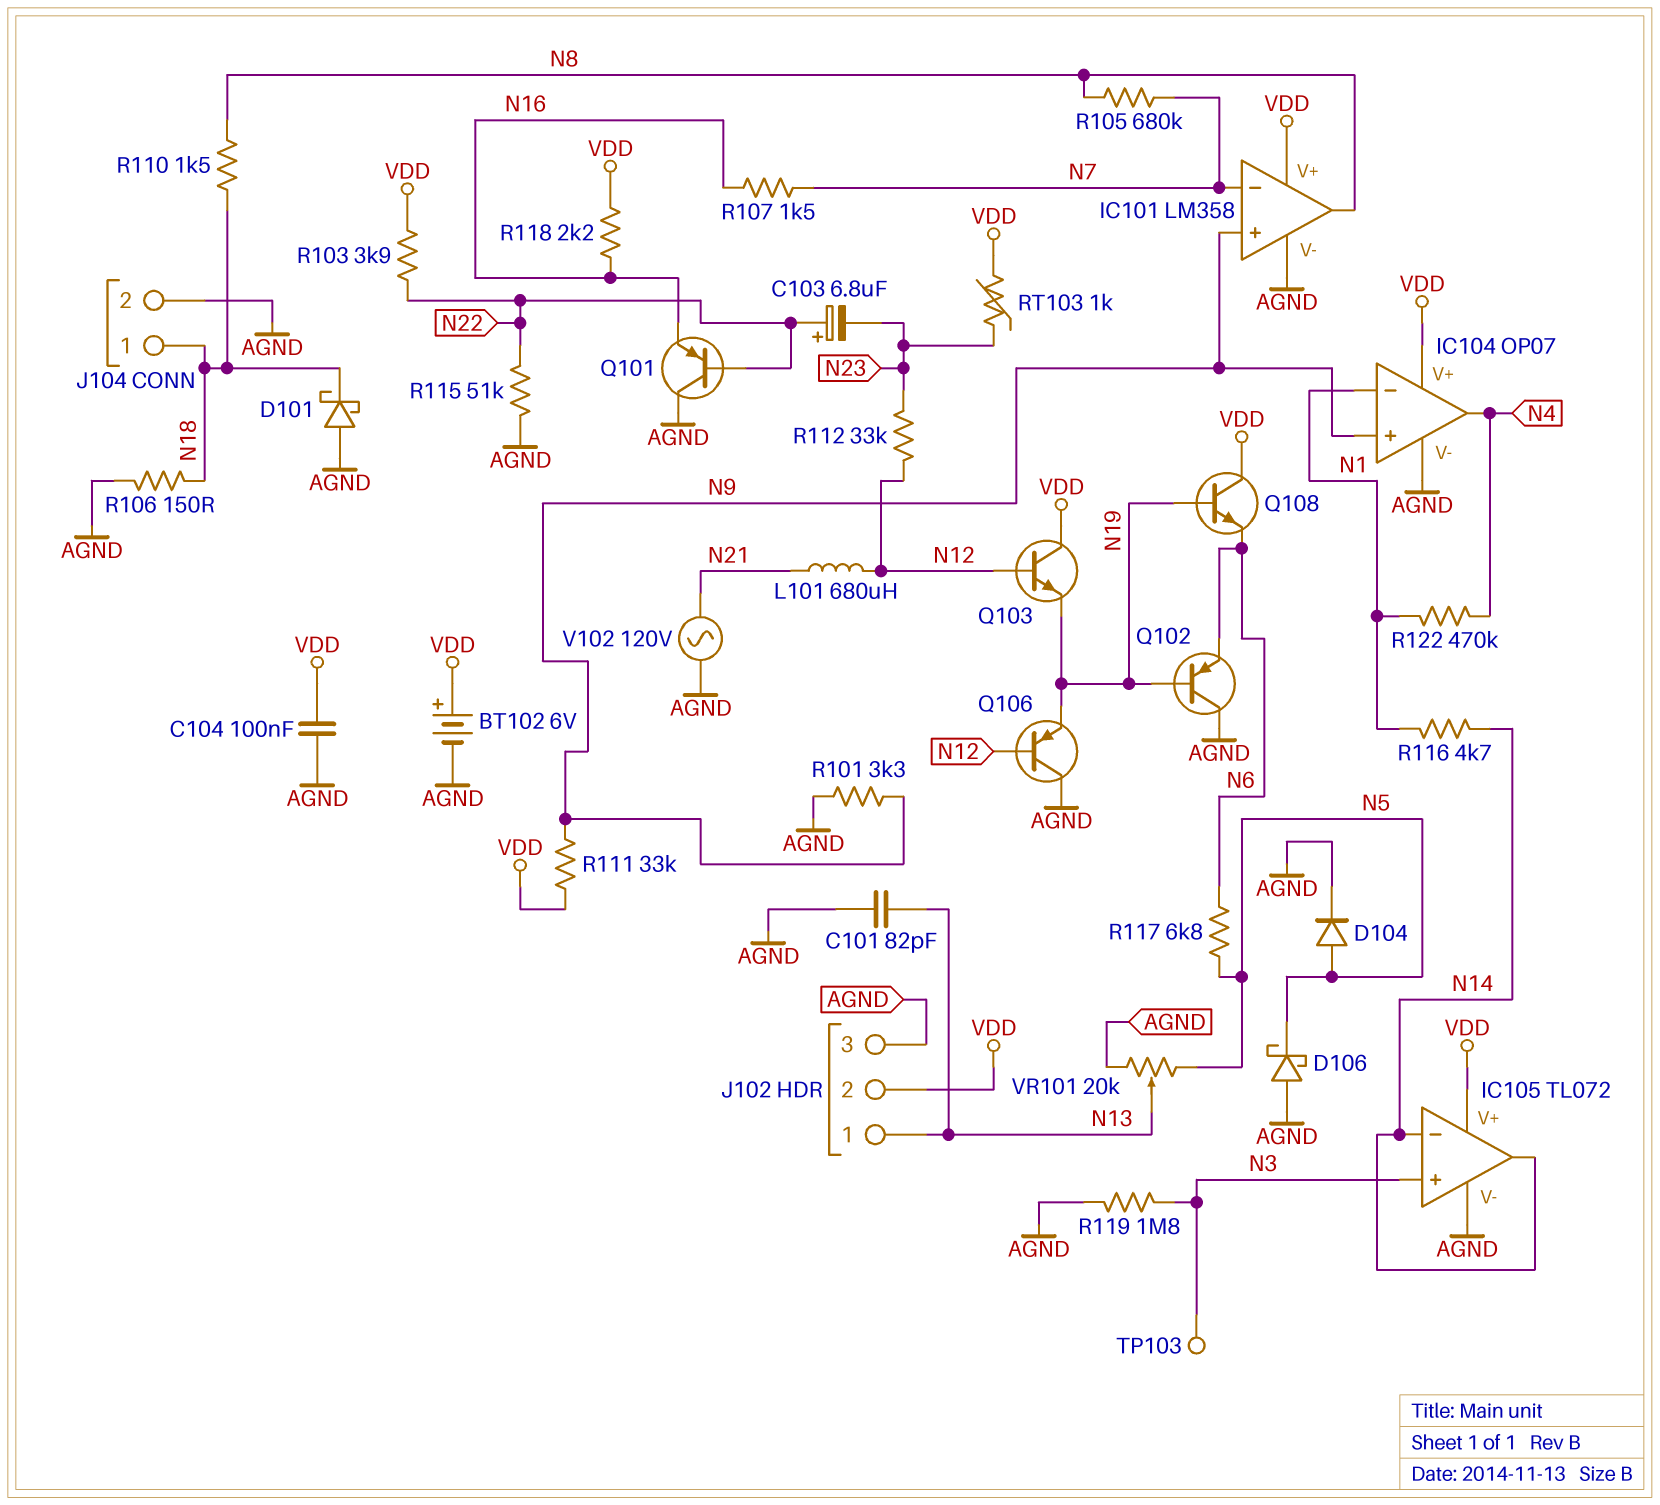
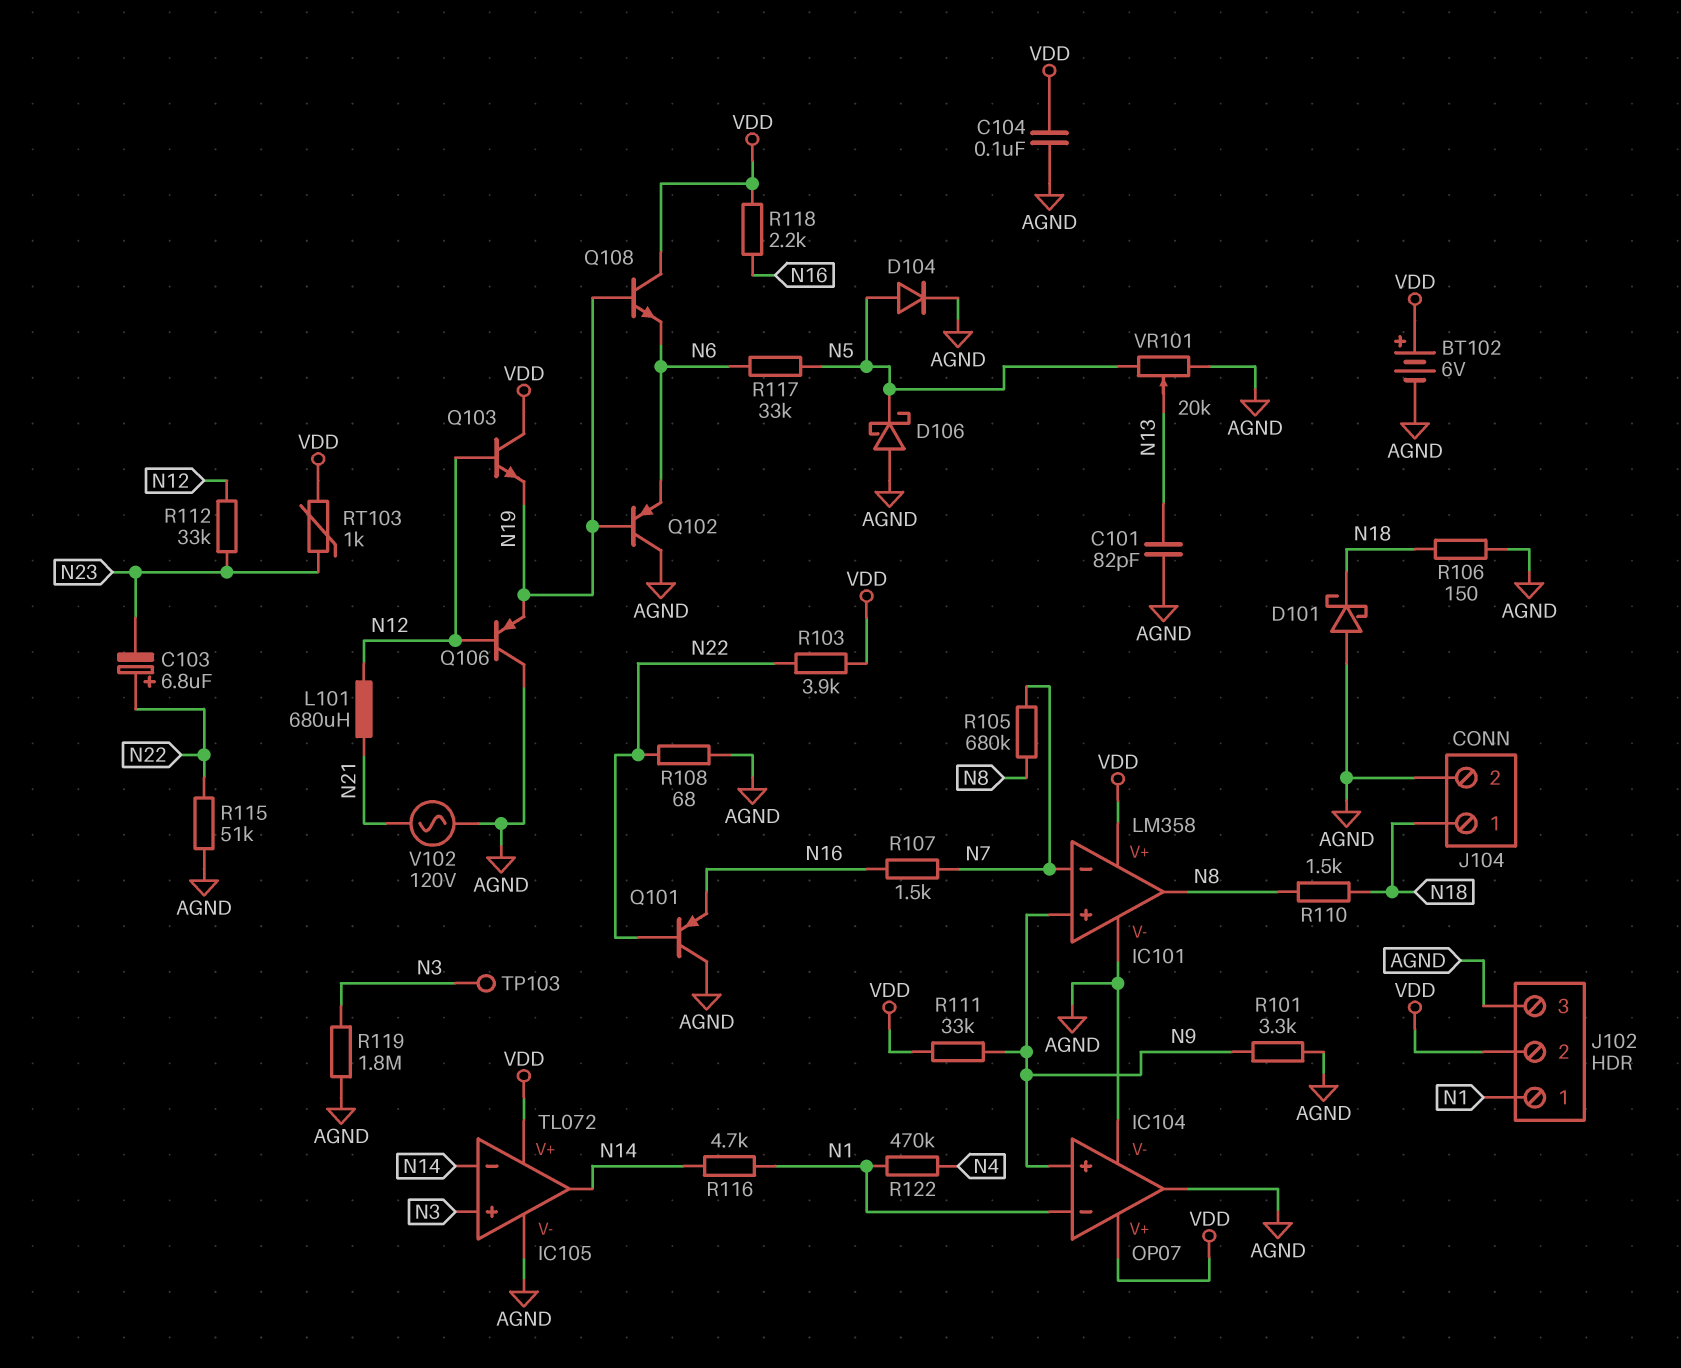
IC104 pin out: N4 -> AGND
J102 pin 1: N13 -> N1
R108: none -> 68 (AGND, N22)
R117: 6.8k (N5, N6) -> 33k (N5, N6)

